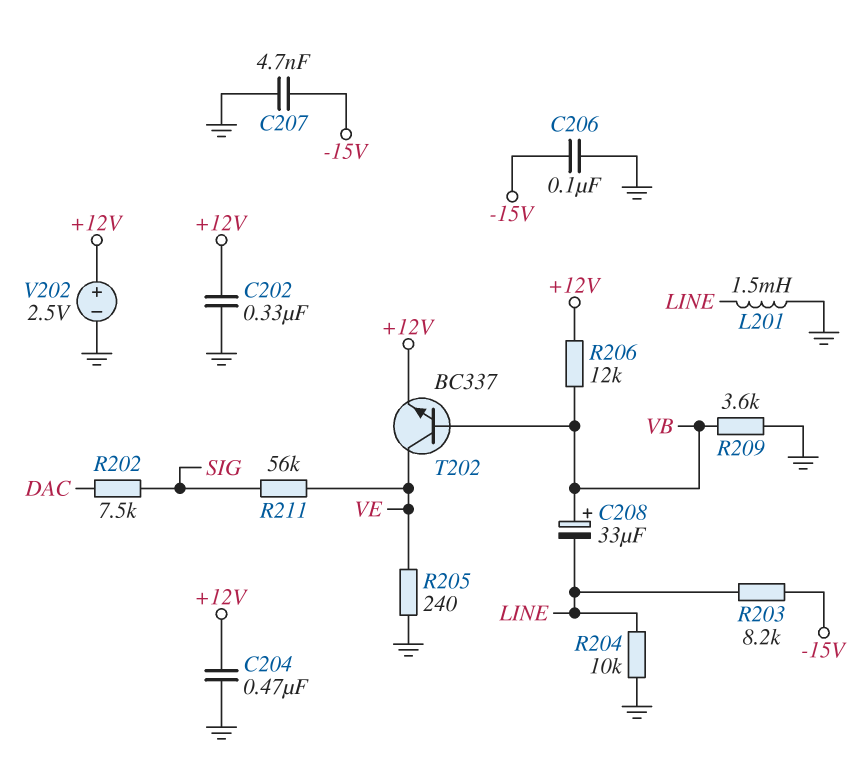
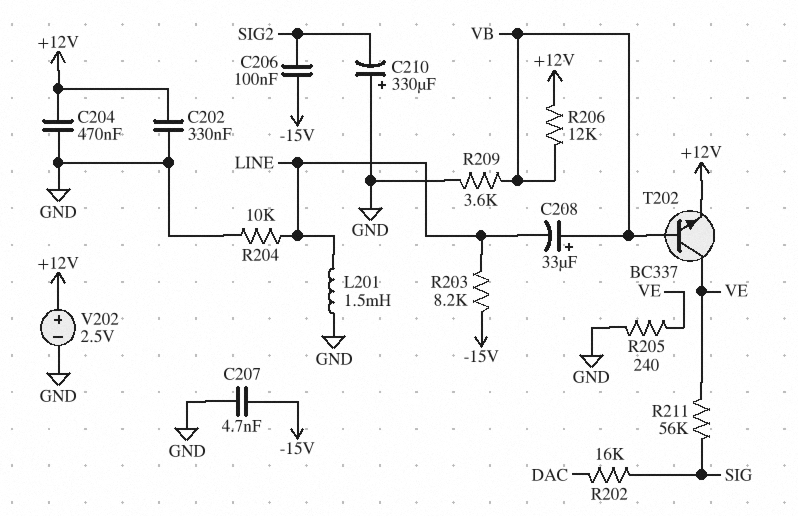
C206: 100nF (-15V, GND) -> 100nF (-15V, SIG2)
C210: none -> 330uF (plus GND, minus SIG2)
R202: 7.5k (DAC, SIG) -> 16k (DAC, SIG)

